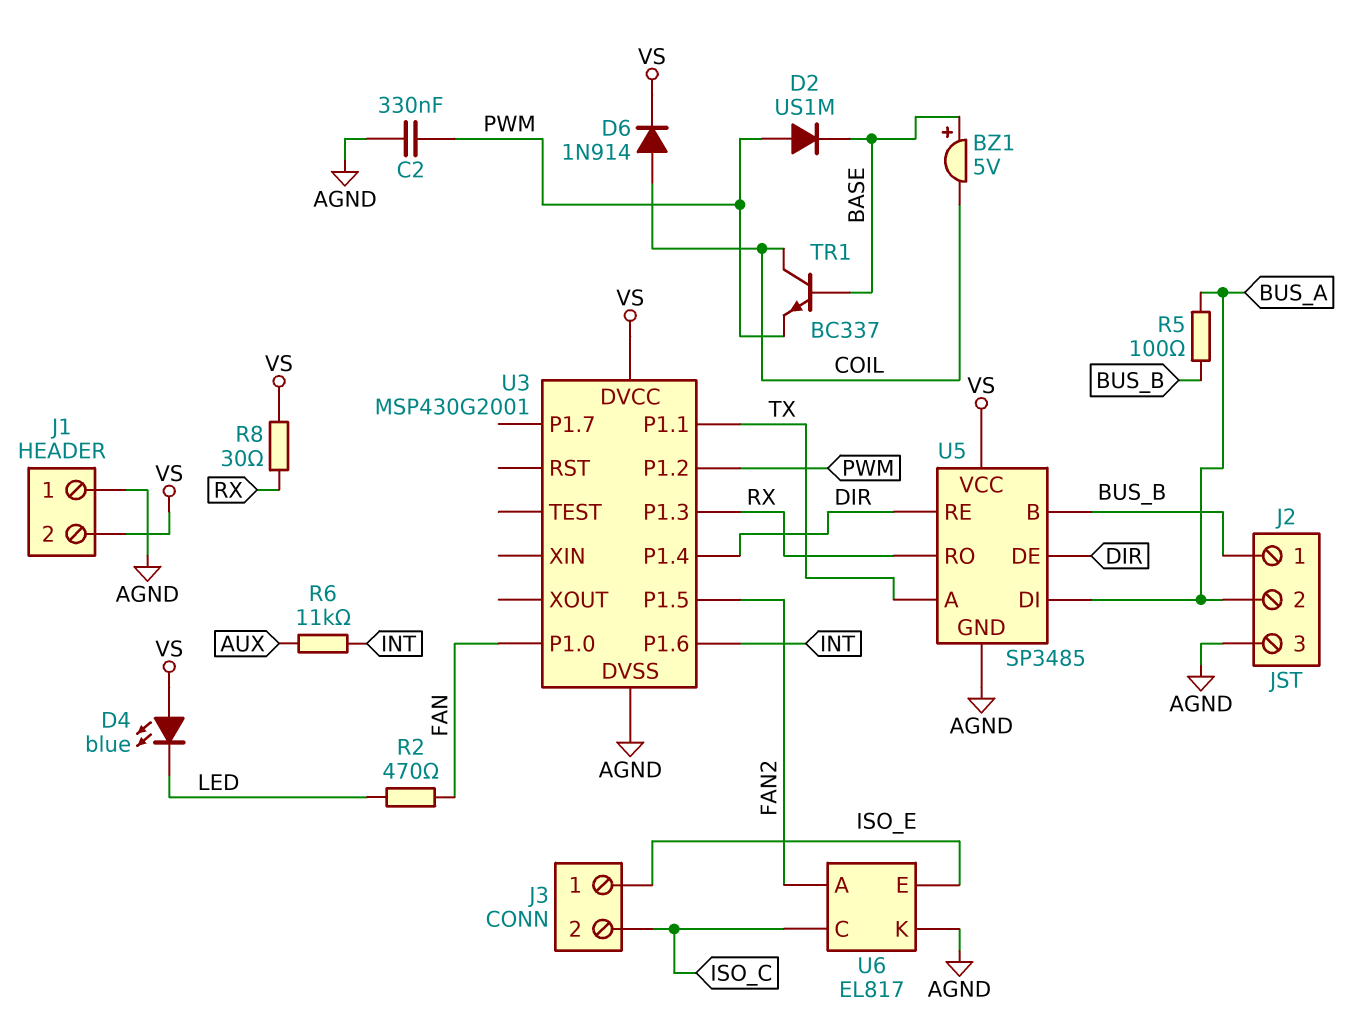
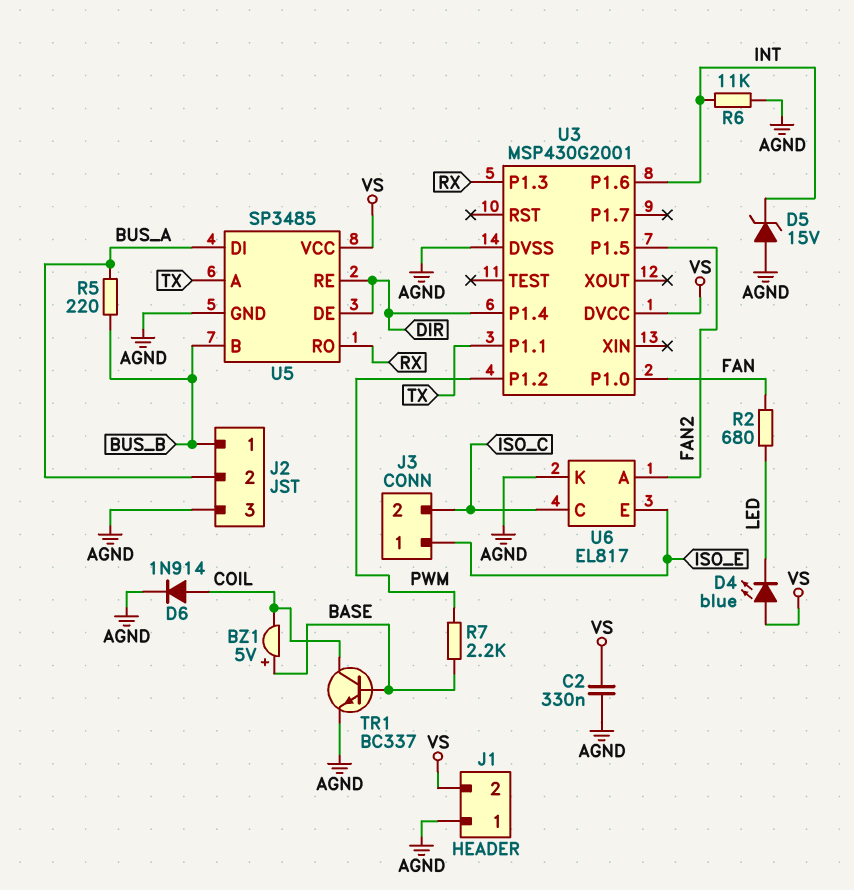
C2: 330nF (AGND, PWM) -> 330nF (AGND, VS)
D2: diode US1M (A PWM, K BASE) -> none
D5: none -> zener 15V (A AGND, K INT)
D6: diode 1N914 (A COIL, K VS) -> diode 1N914 (A COIL, K AGND)
R2: 470 (FAN, LED) -> 680 (FAN, LED)
R5: 100 (BUS_A, BUS_B) -> 220 (BUS_A, BUS_B)
R6: 11k (AUX, INT) -> 11k (AGND, INT)
R7: none -> 2.2k (BASE, PWM)
R8: 30 (RX, VS) -> none
TR1: NPN BC337 (B BASE, C COIL, E PWM) -> NPN BC337 (B BASE, C COIL, E AGND)

